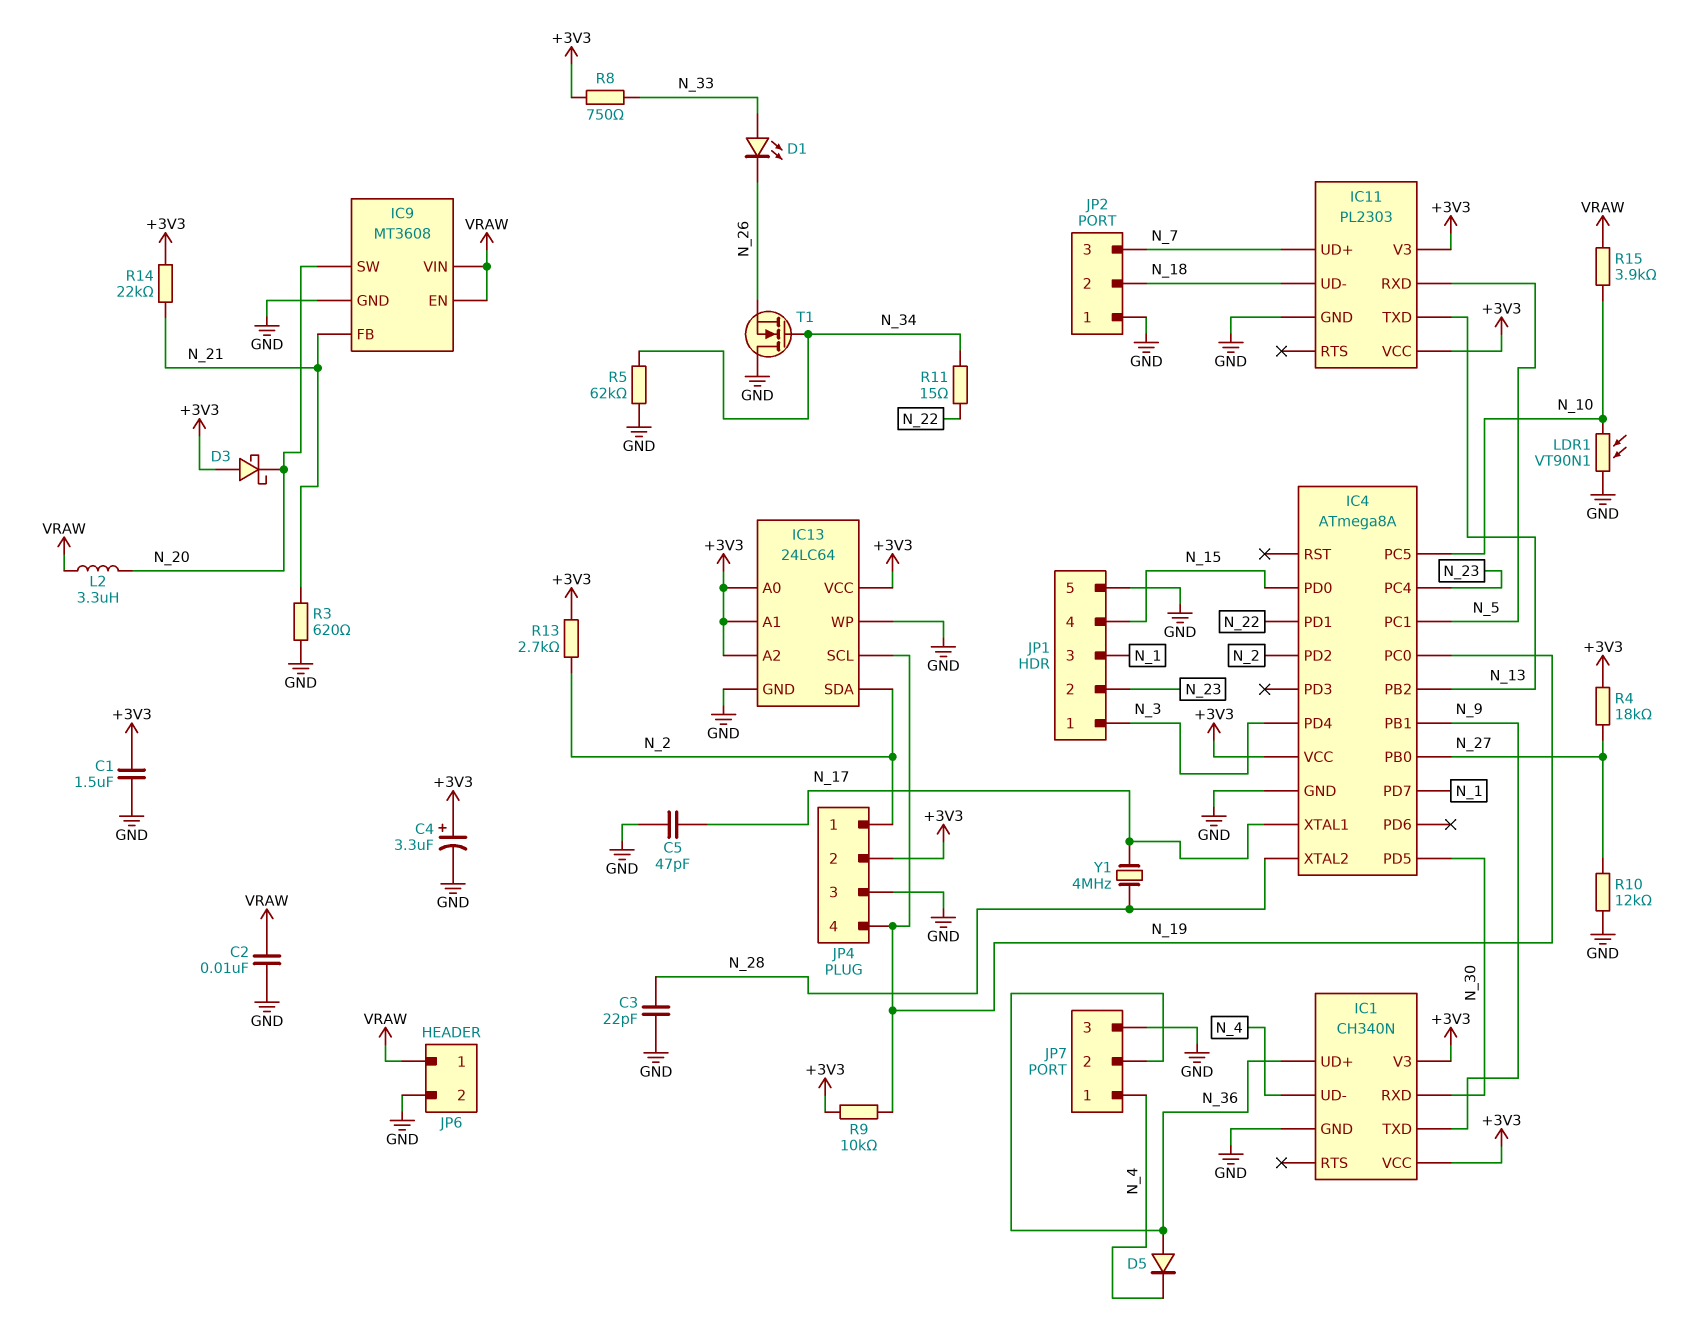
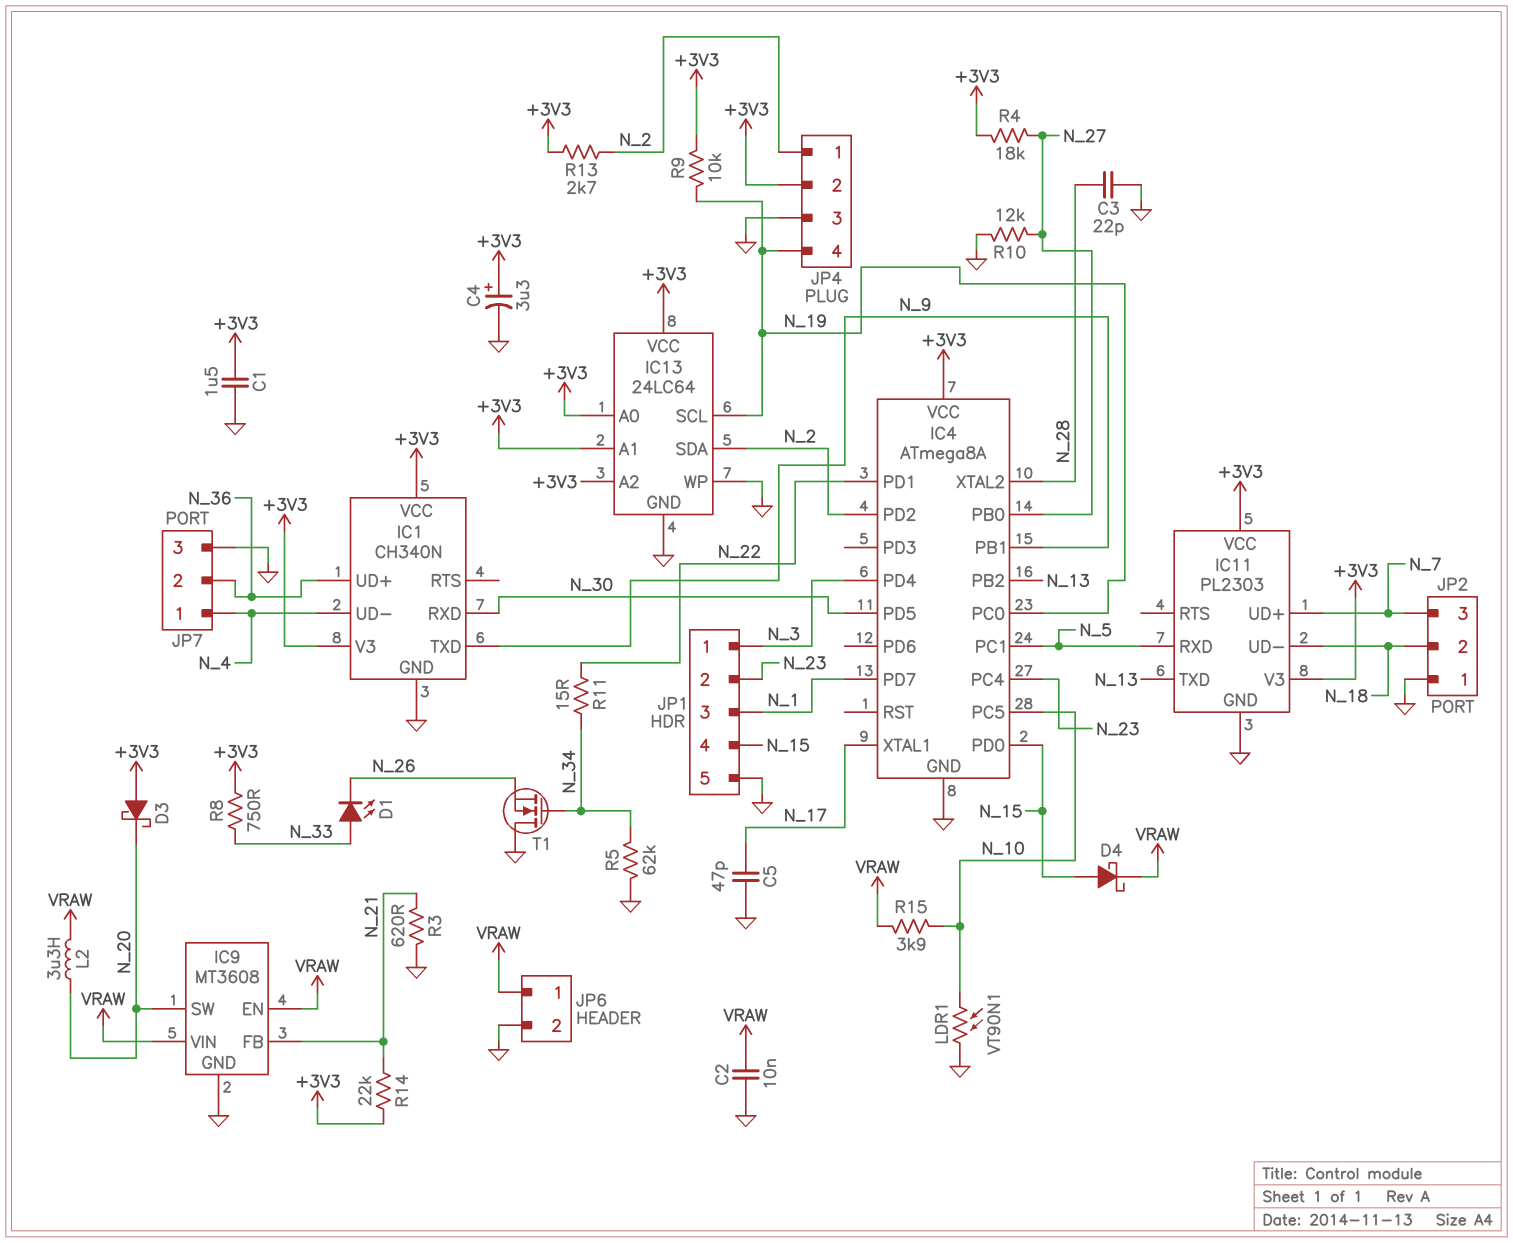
D4: none -> schottky (A N_15, K VRAW)
D5: diode (A N_36, K N_4) -> none
Y1: 4MHz (N_17, N_28) -> none

